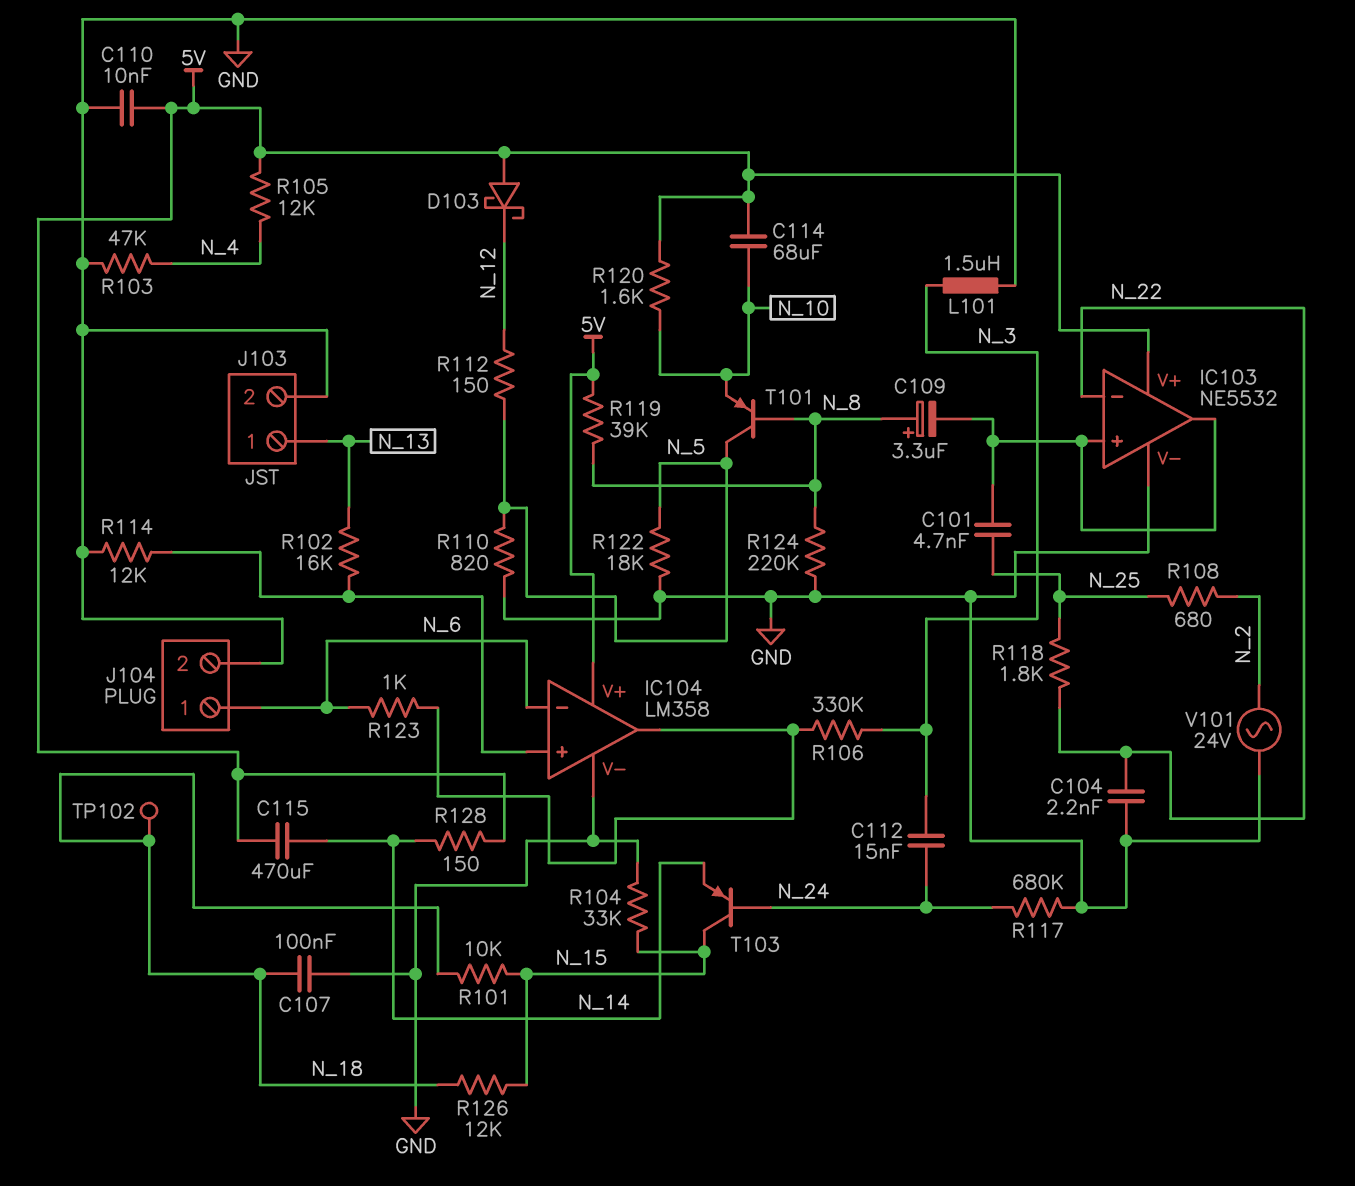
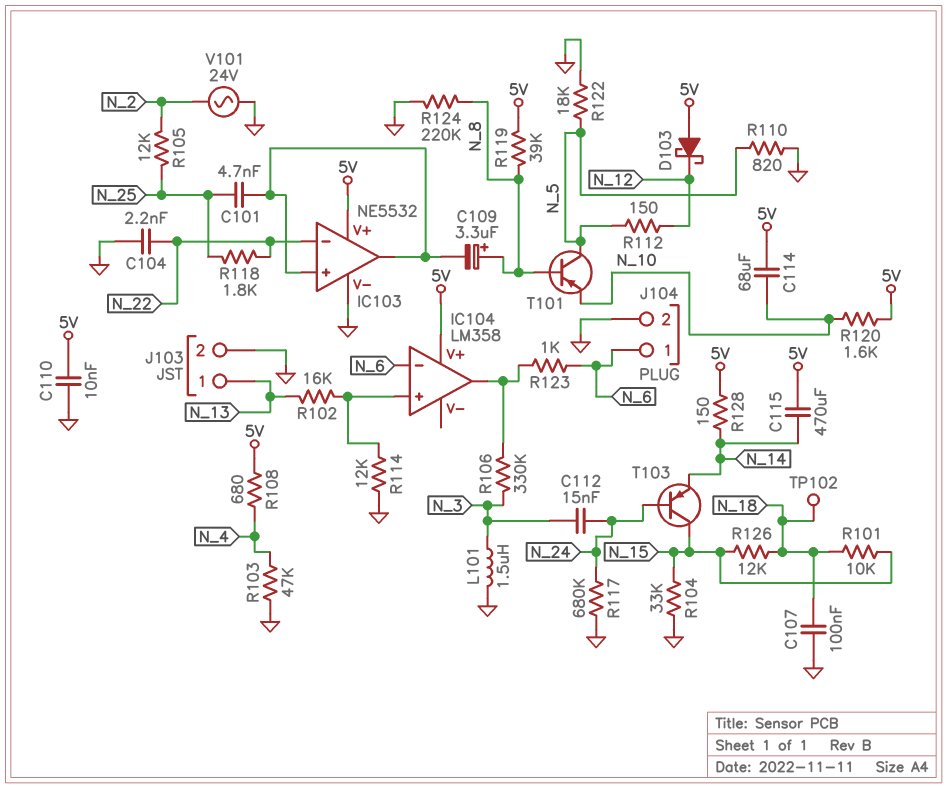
IC104 pin V-: GND -> none
R105: 12k (5V, N_4) -> 12k (N_2, N_25)
R108: 680 (N_2, N_25) -> 680 (5V, N_4)

